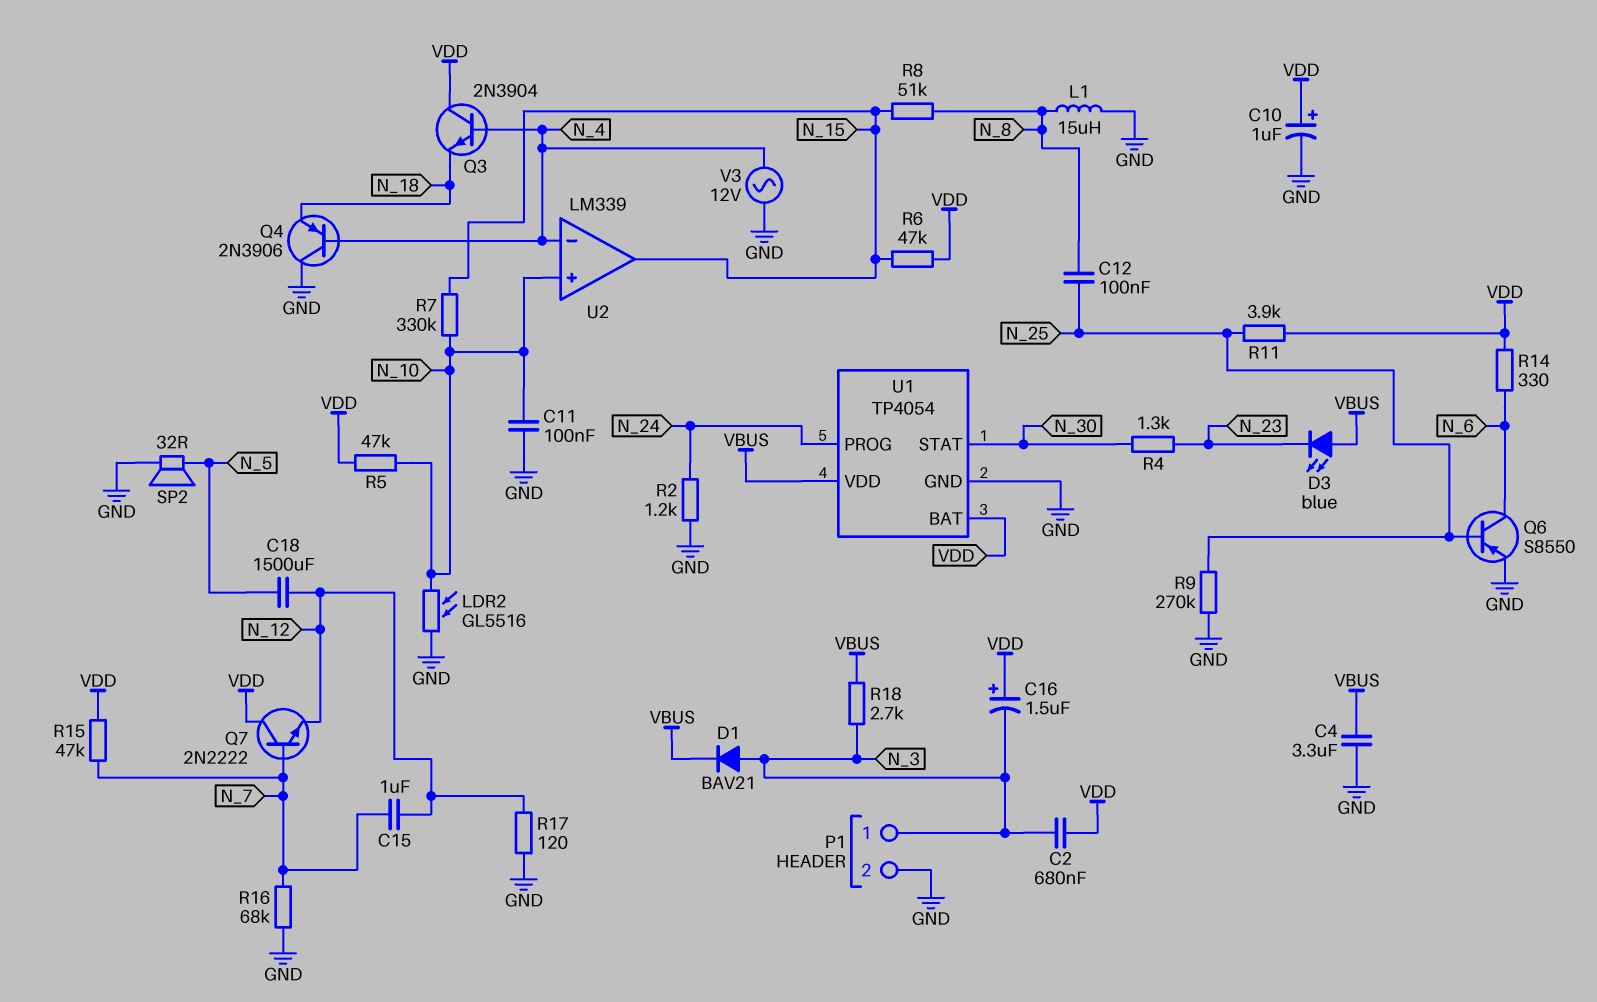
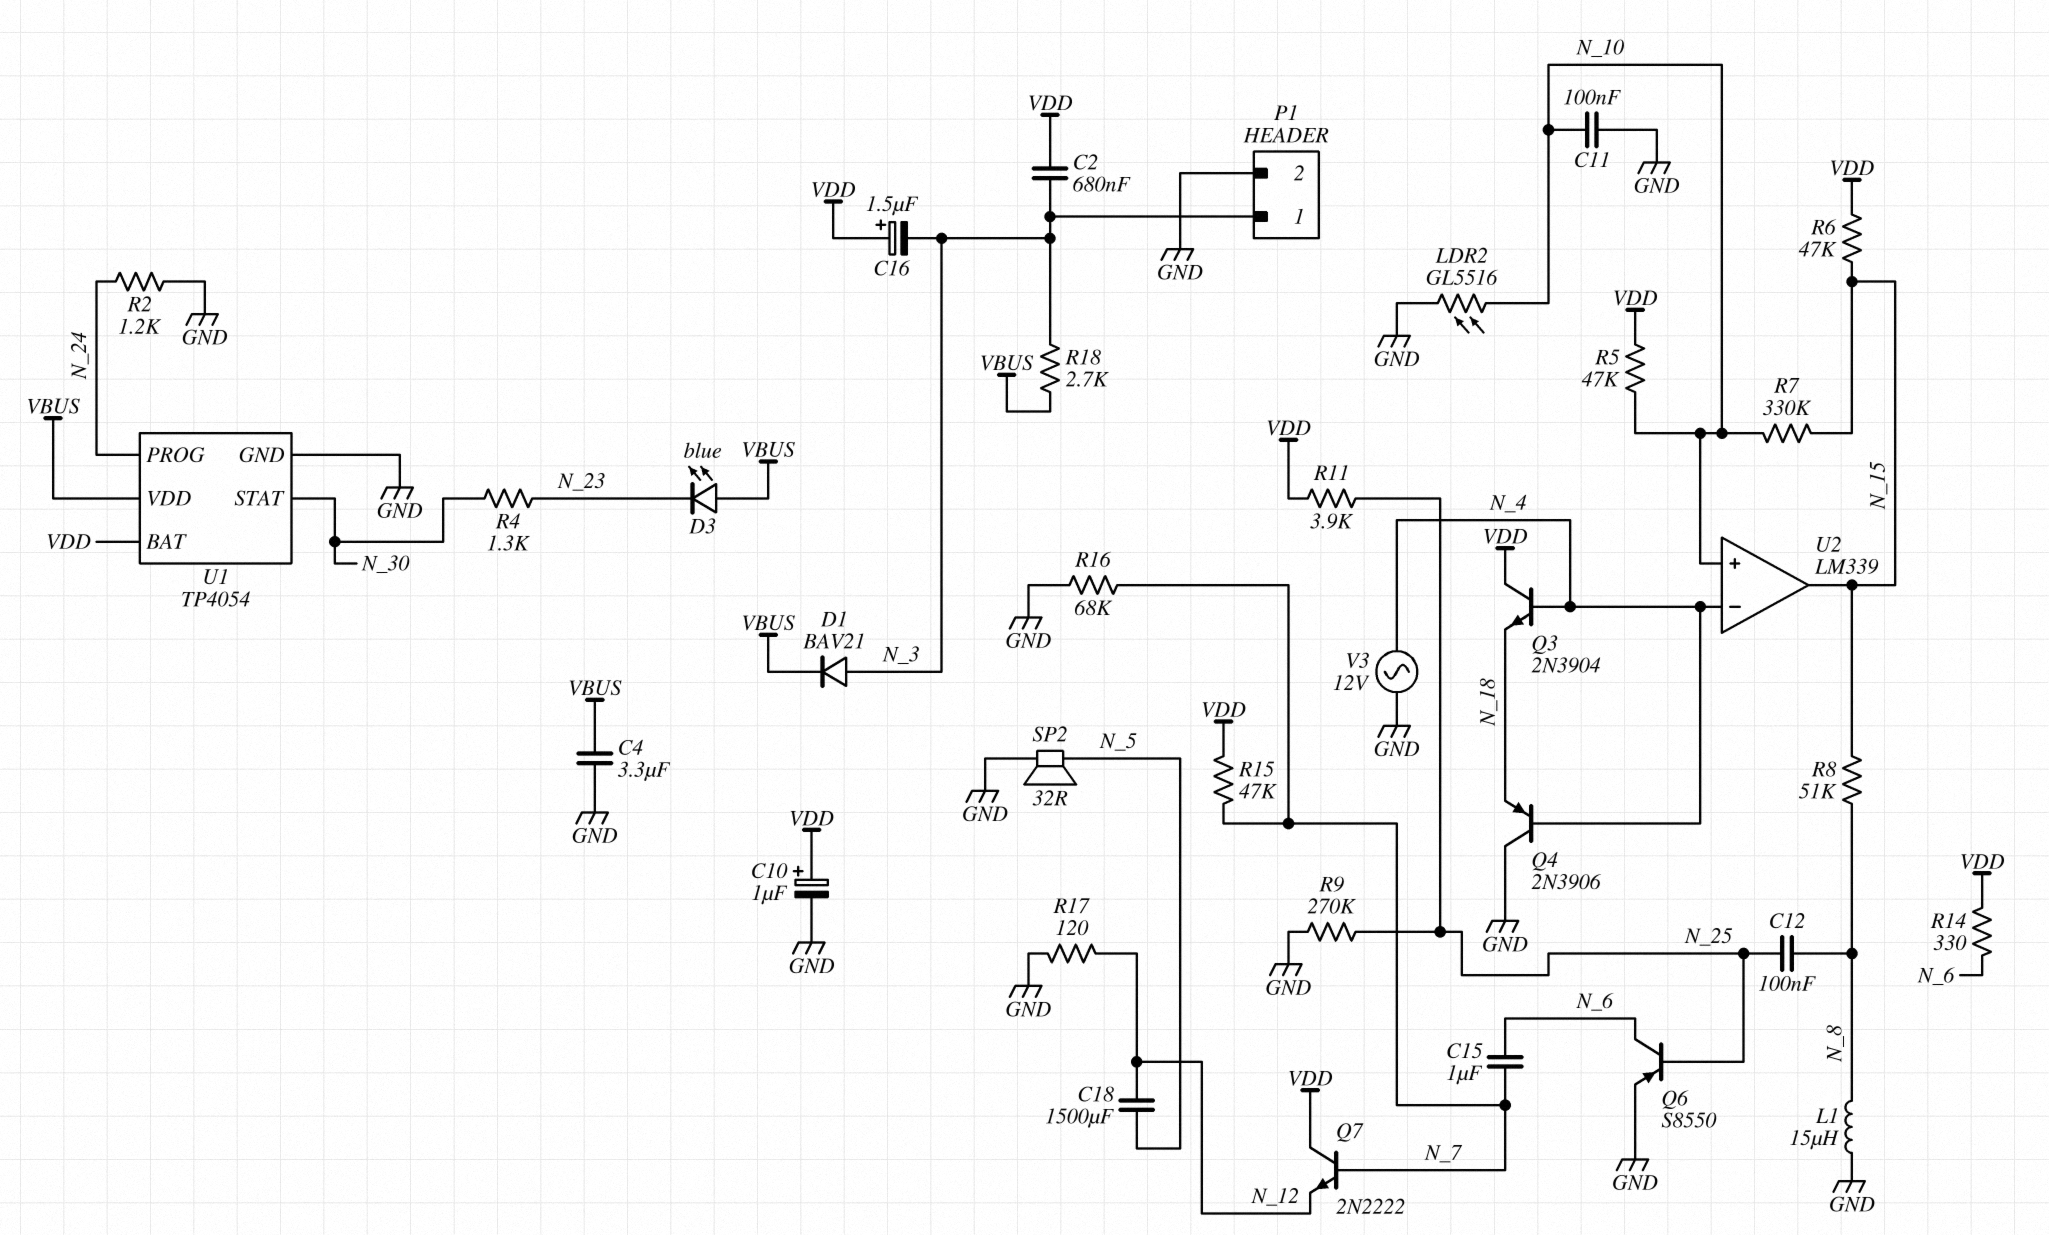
C15: 1uF (N_7, N_12) -> 1uF (N_6, N_7)

